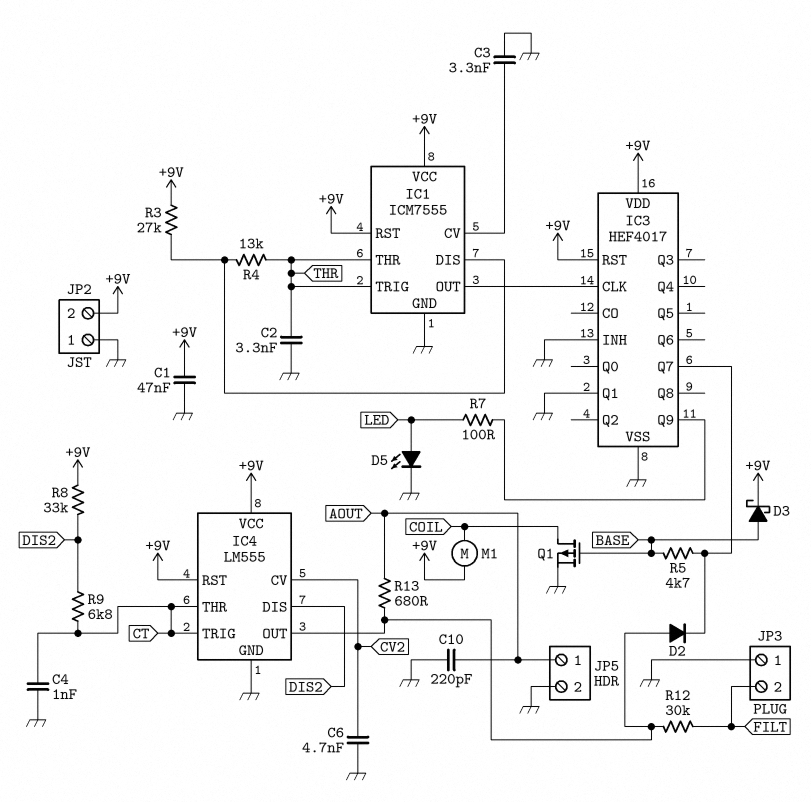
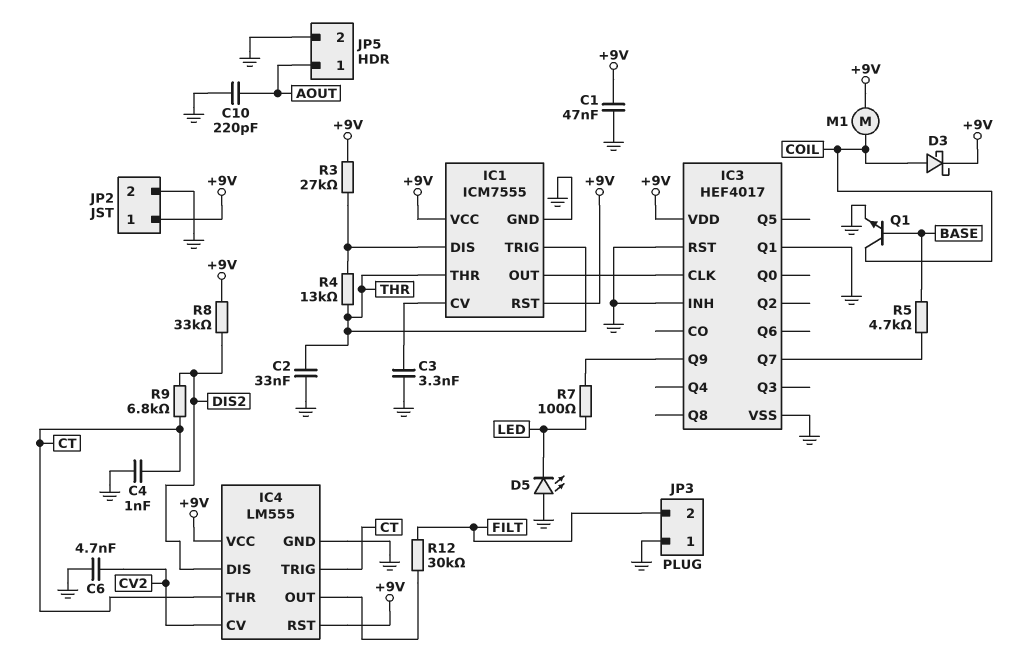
C2: 3.3nF (GND, THR) -> 33nF (GND, THR)
D2: diode (A IC4/OUT, K IC3/Q7) -> none
D3: schottky (A BASE, K +9V) -> schottky (A COIL, K +9V)
D5: LED (A LED, K GND) -> LED (A GND, K LED)
IC3 pin RST: +9V -> GND
JP2 pin 1: GND -> +9V
JP2 pin 2: +9V -> GND
Q1: PMOS (G BASE, D COIL, S GND) -> NPN (B BASE, C COIL, E GND)
R13: 680 (AOUT, IC4/OUT) -> none

